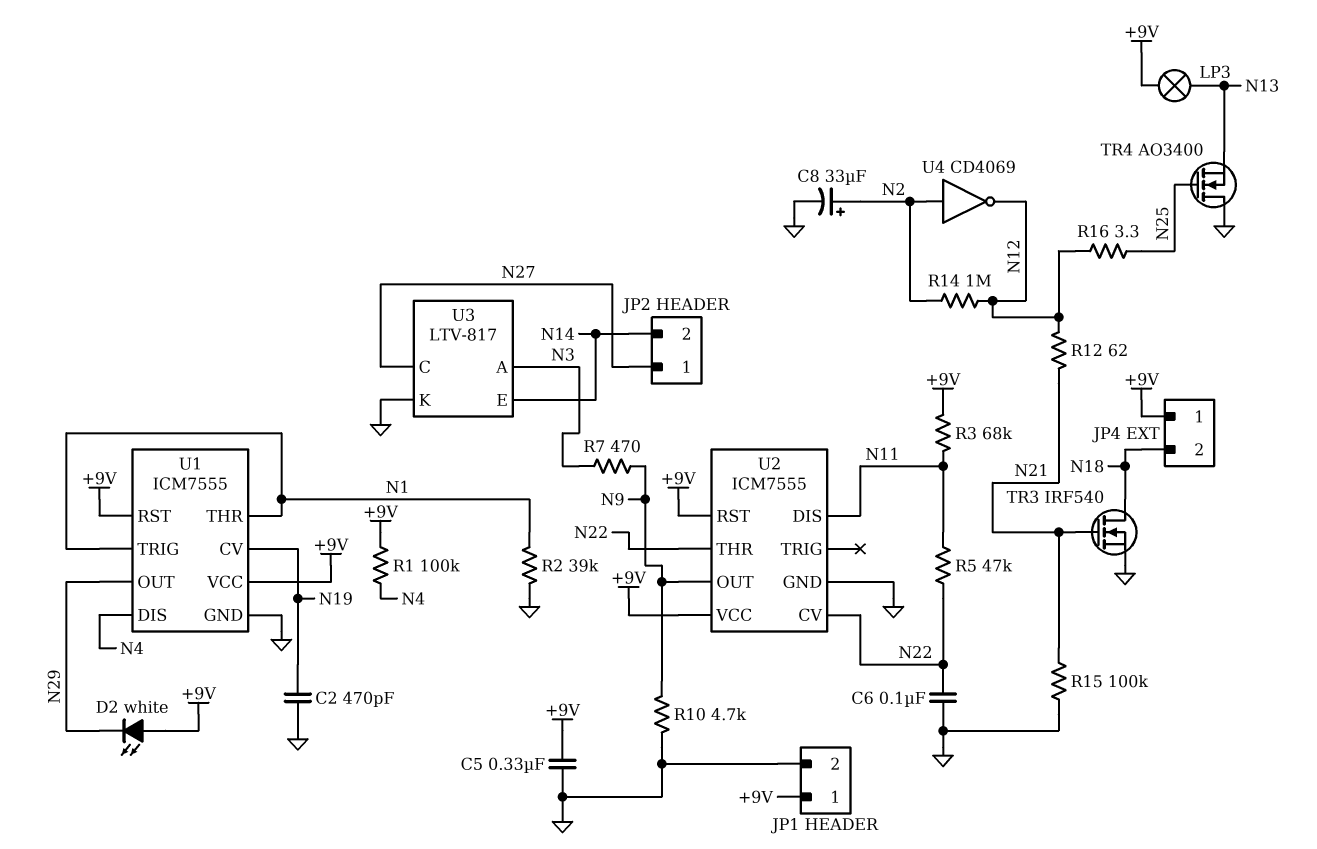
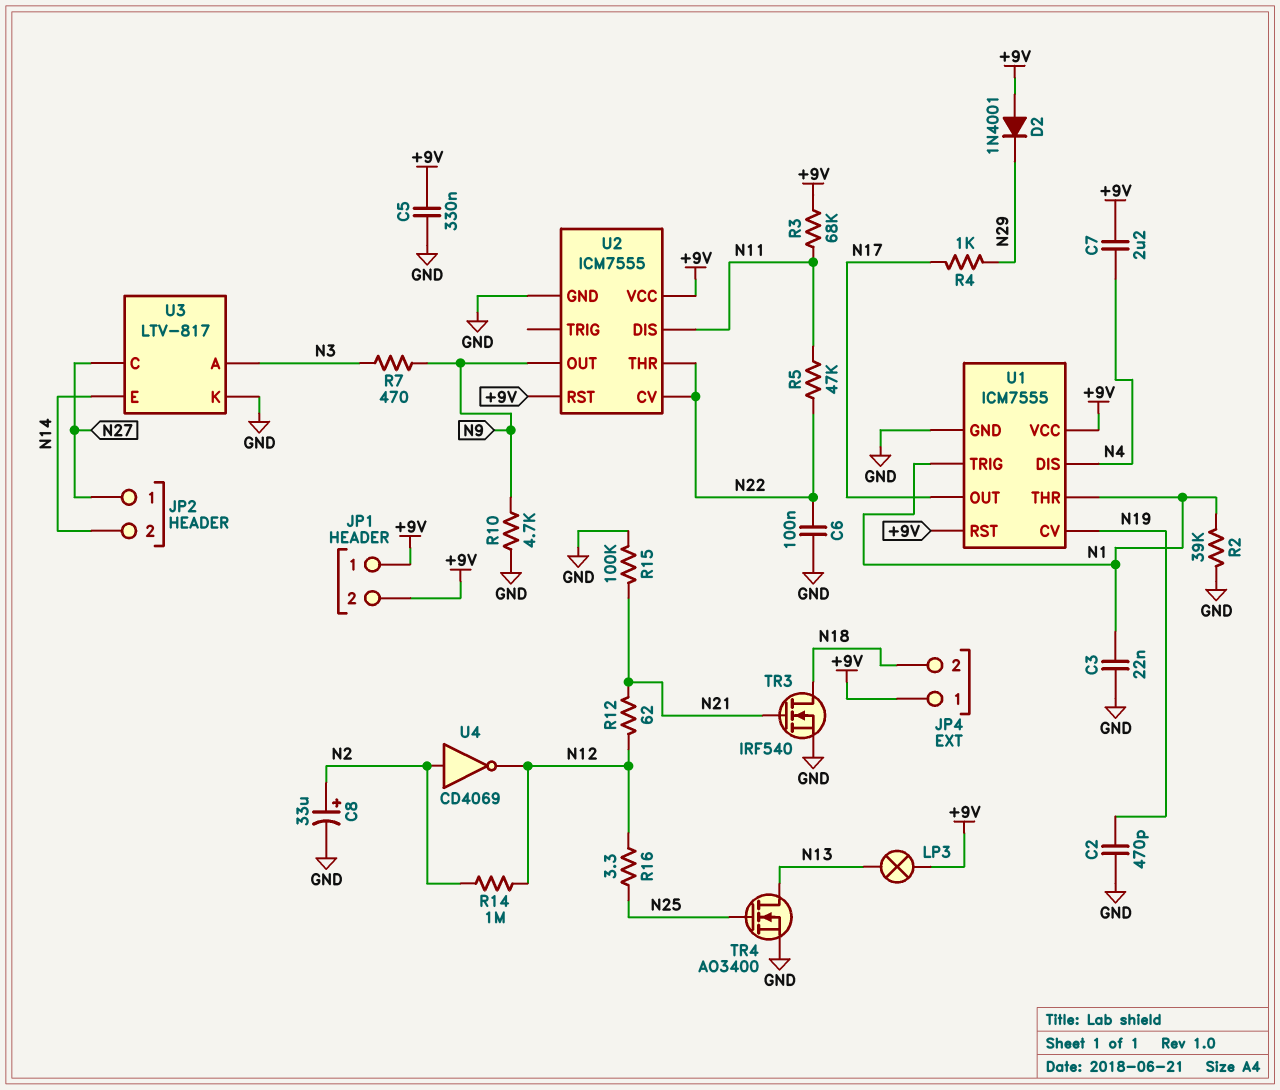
C3: none -> 22nF (GND, N1)
C7: none -> 2.2uF (+9V, N4)
D2: LED white (A +9V, K N29) -> diode 1N4001 (A +9V, K N29)
JP1 pin 2: GND -> +9V
R1: 100k (+9V, N4) -> none
R4: none -> 1k (N17, N29)
TR4: NMOS AO3400 (G N25, D GND, S N13) -> NMOS AO3400 (G N25, D N13, S GND)
U1 pin OUT: N29 -> N17

